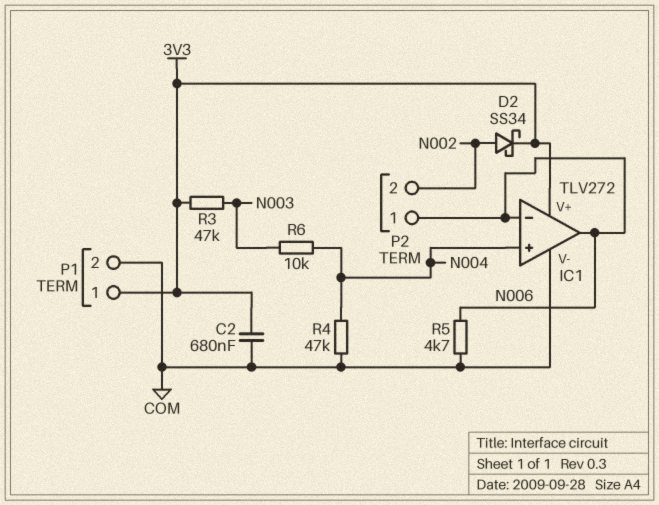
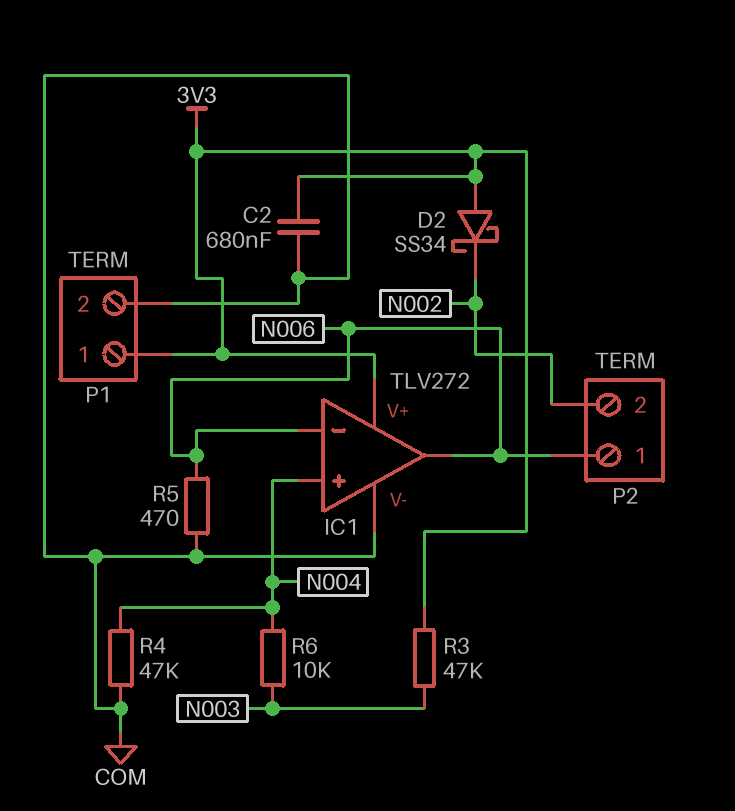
D2: schottky SS34 (A N002, K 3V3) -> schottky SS34 (A 3V3, K N002)
R5: 4.7k (COM, N006) -> 470 (COM, N006)

